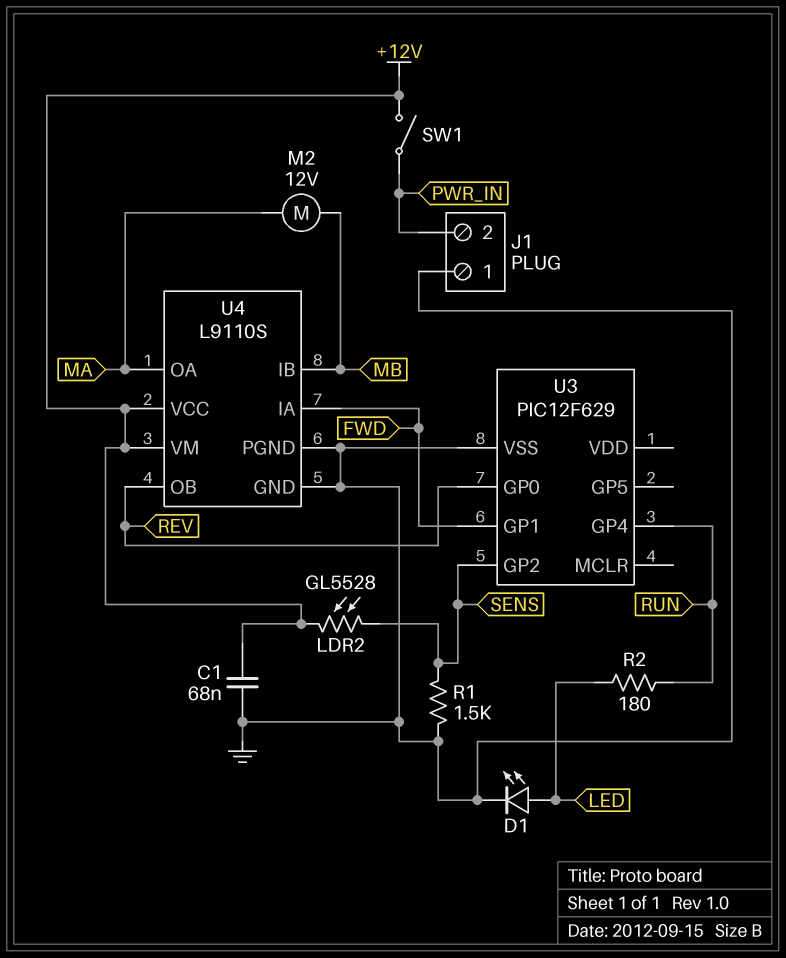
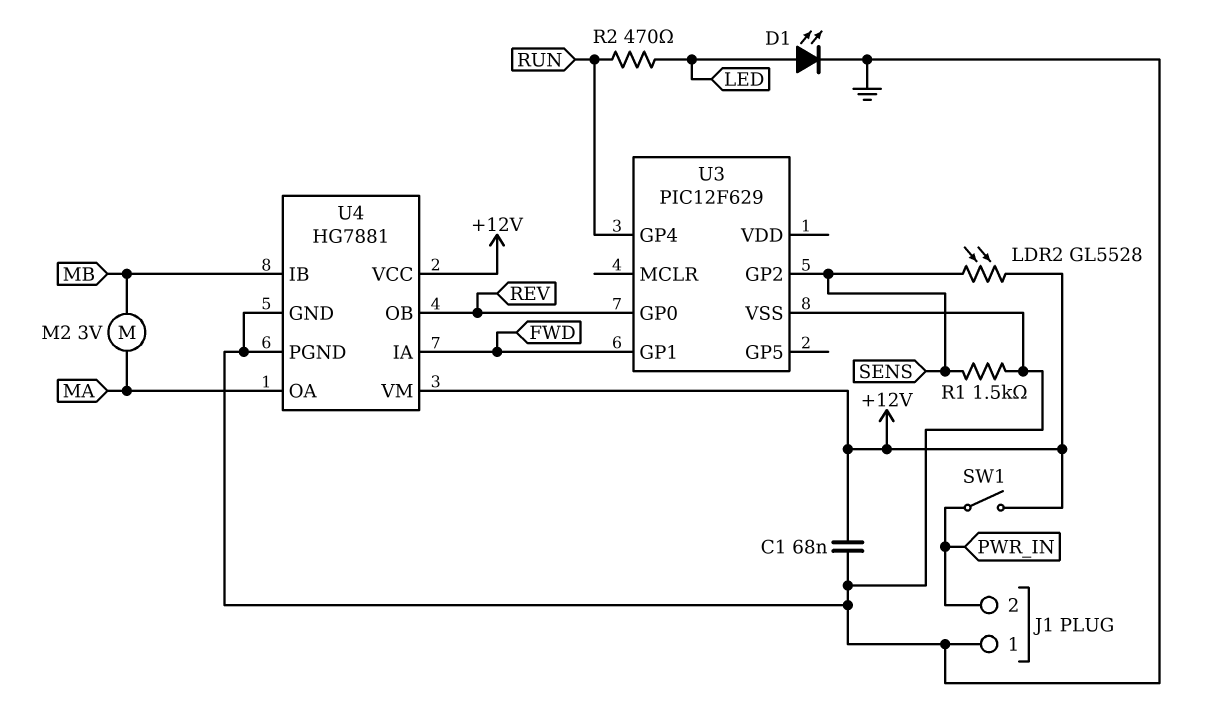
M2: motor 12V (MA, MB) -> motor 3V (MA, MB)
R2: 180 (LED, RUN) -> 470 (LED, RUN)
U4: L9110S -> HG7881

